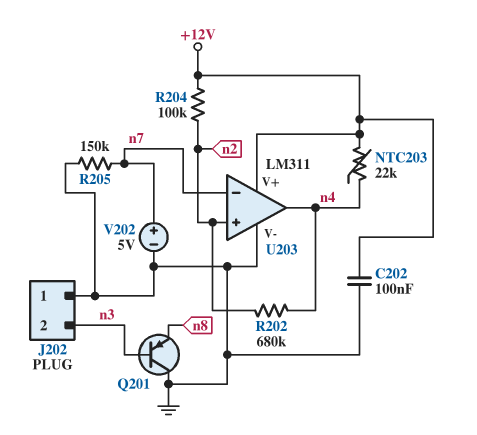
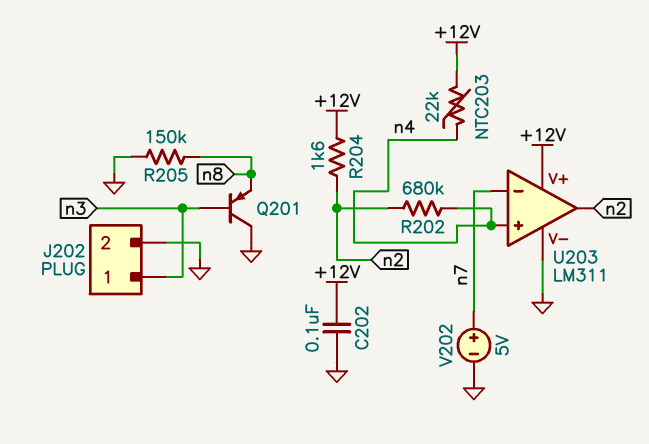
J202 pin 1: GND -> n3
J202 pin 2: n3 -> GND
R204: 100k (+12V, n2) -> 1.6k (+12V, n2)
R205: 150k (GND, n7) -> 150k (GND, n8)
U203 pin in+: n2 -> n4
U203 pin out: n4 -> n2

